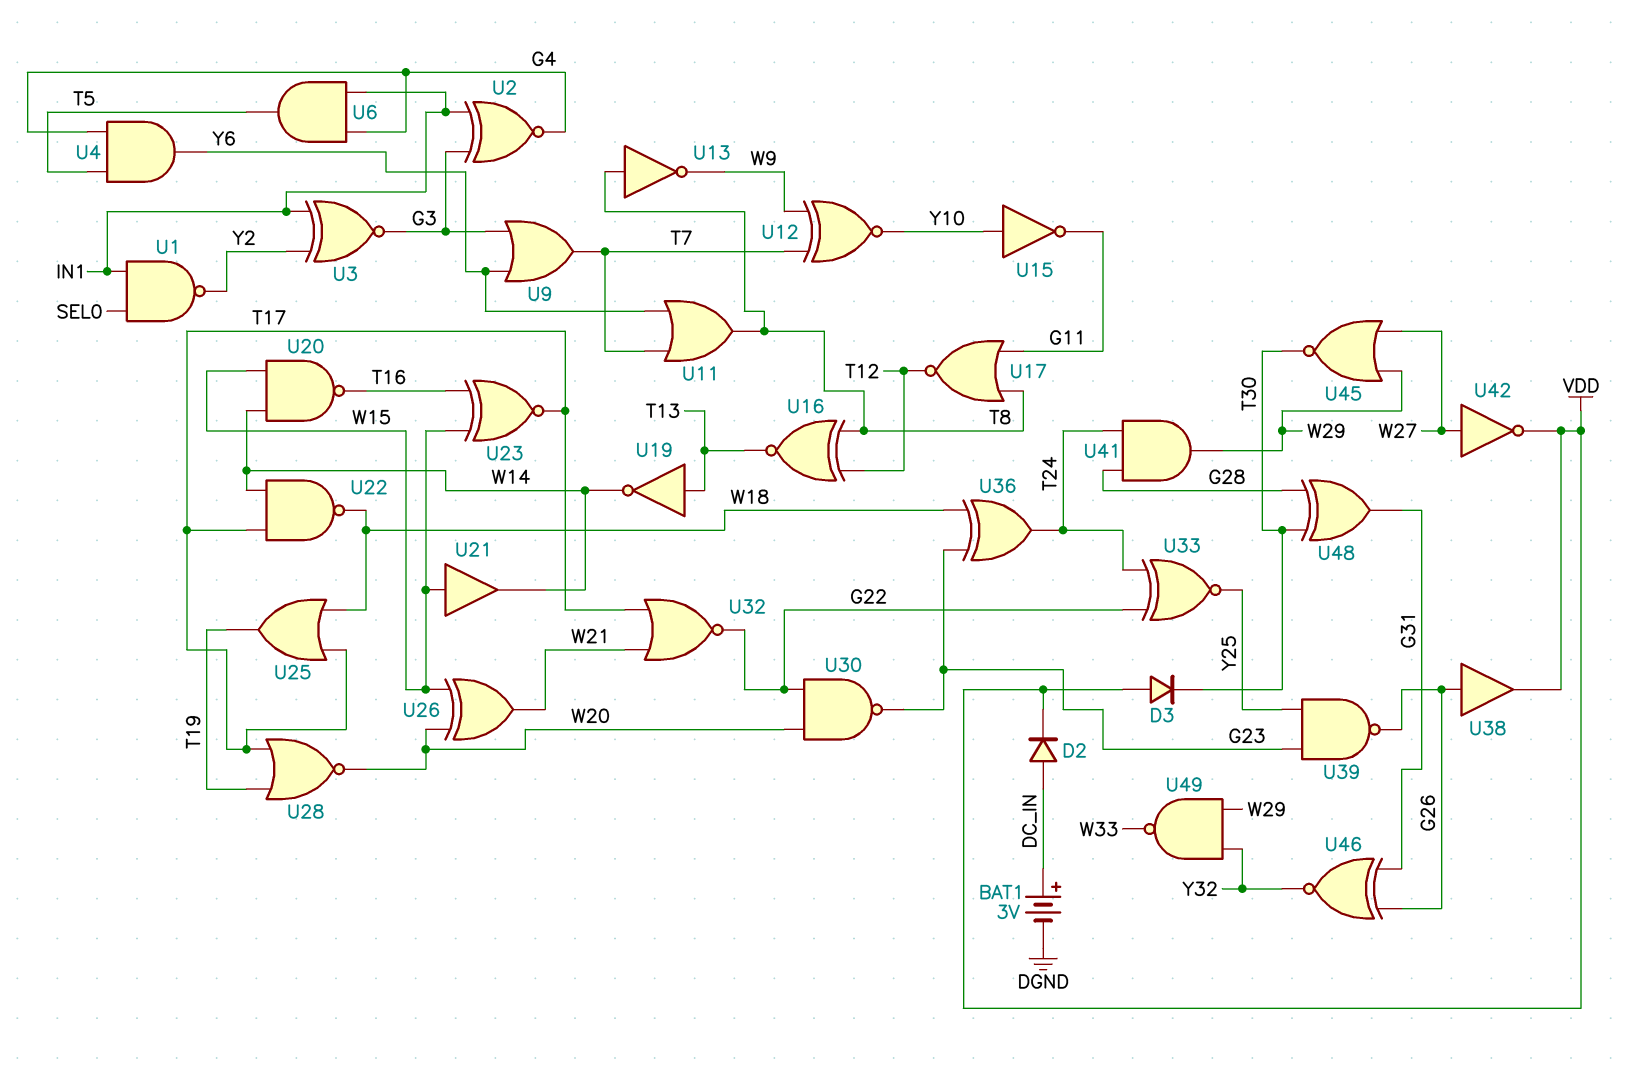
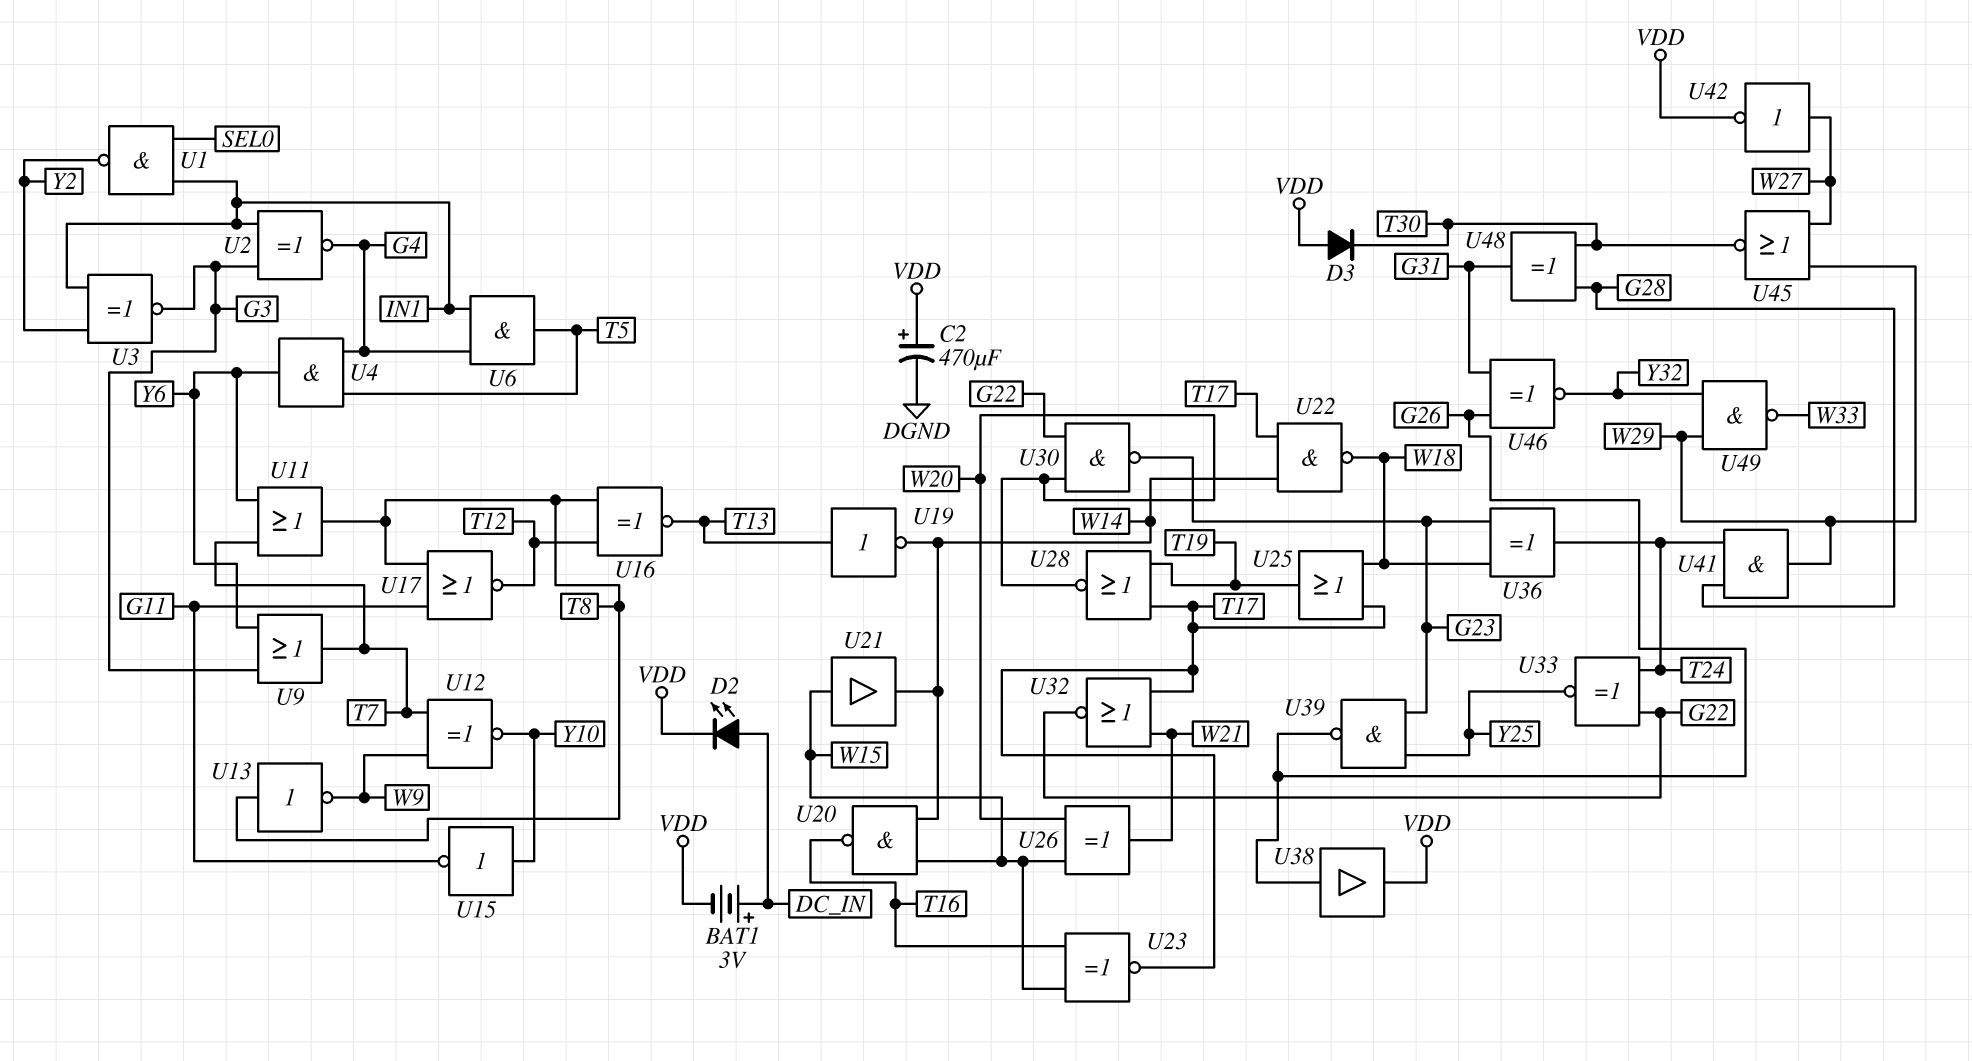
BAT1: 3V (plus DC_IN, minus DGND) -> 3V (plus DC_IN, minus VDD)
C2: none -> 470uF (plus VDD, minus DGND)
D2: diode (A DC_IN, K VDD) -> LED (A DC_IN, K VDD)

